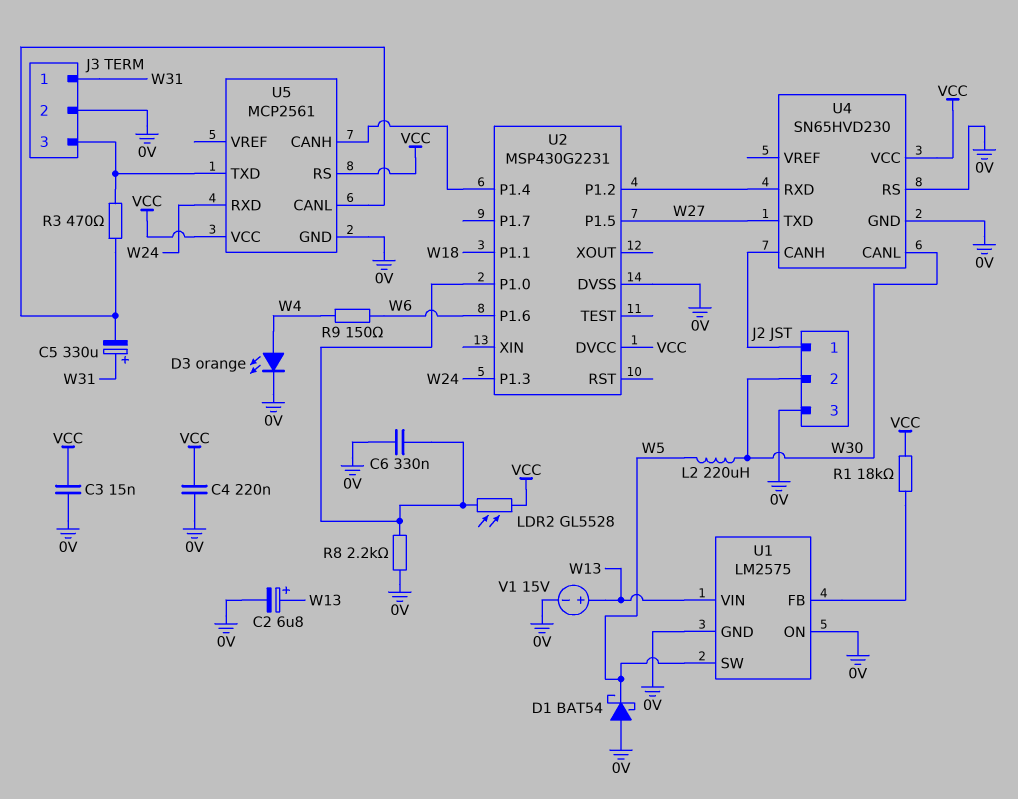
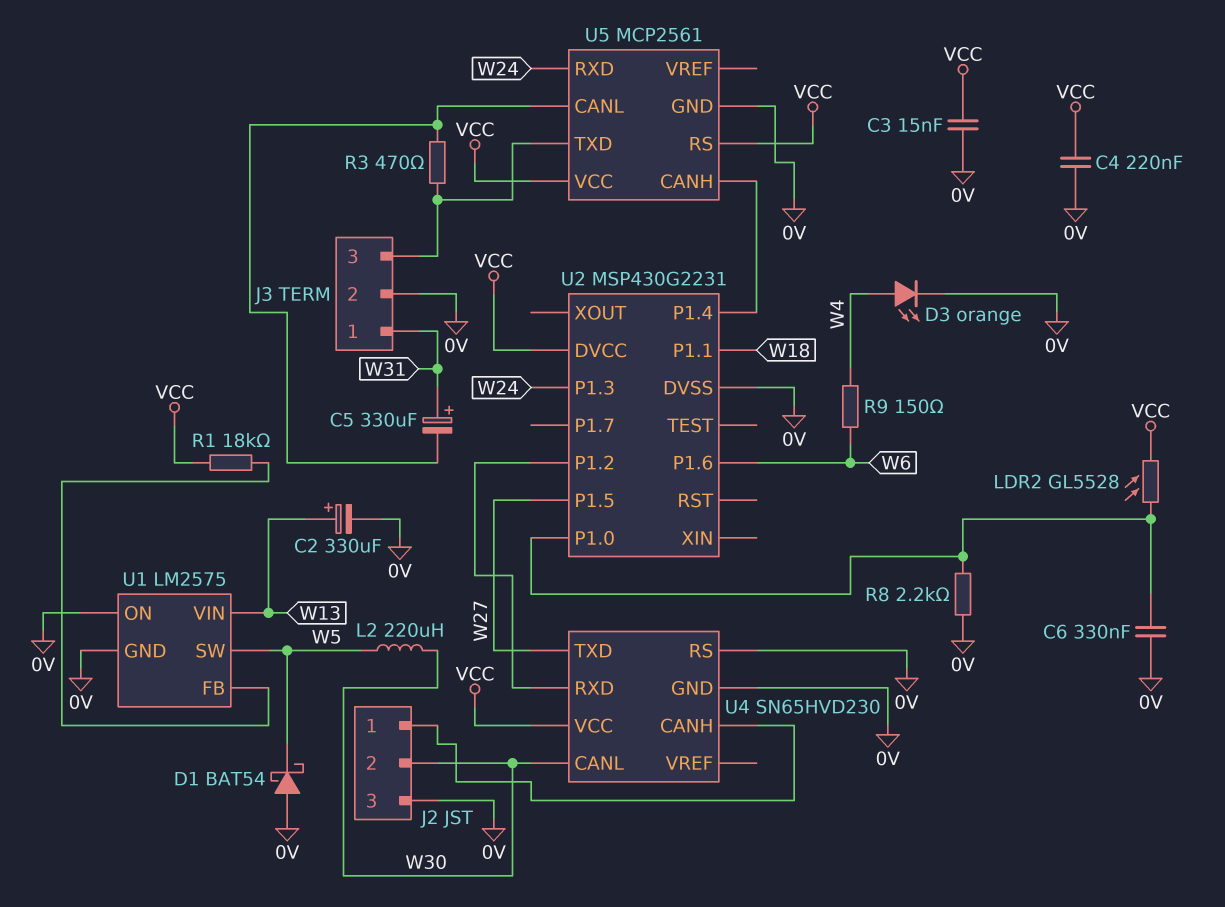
C2: 6.8uF (plus W13, minus 0V) -> 330uF (plus W13, minus 0V)
V1: 15V (plus W13, minus 0V) -> none

